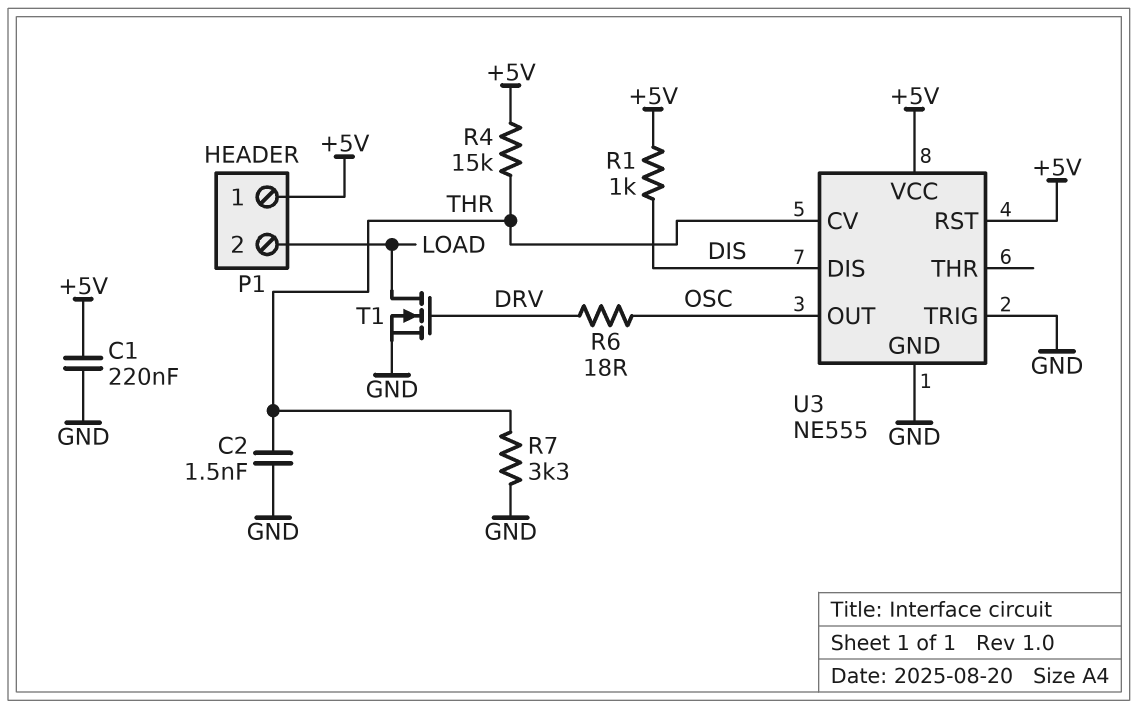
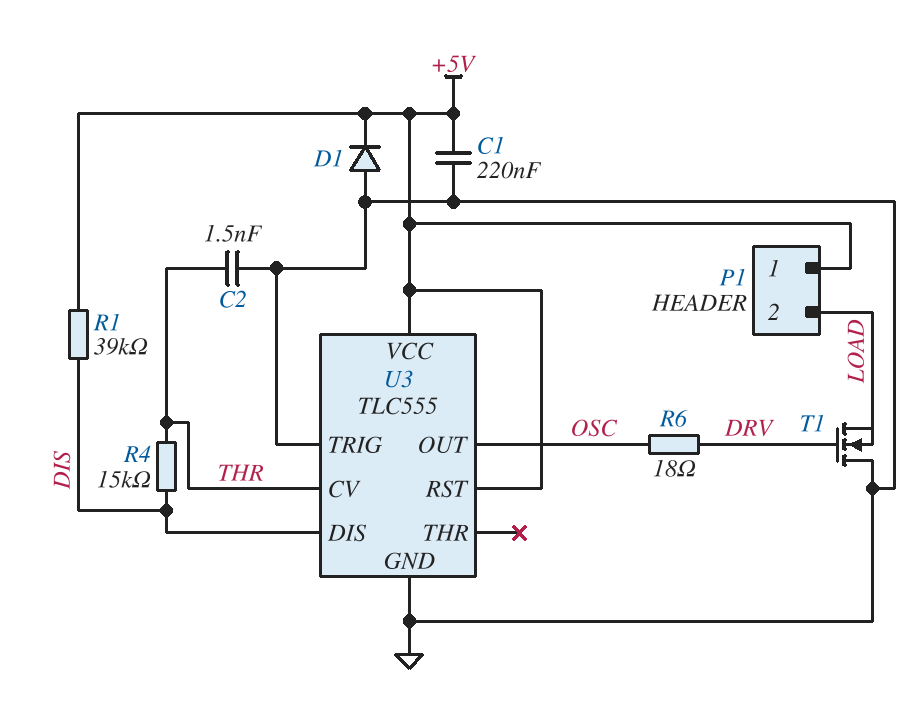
D1: none -> diode (A GND, K +5V)
R1: 1k (+5V, DIS) -> 39k (+5V, DIS)
R4: 15k (+5V, THR) -> 15k (DIS, THR)
R7: 3.3k (GND, THR) -> none
T1: NMOS (G DRV, D LOAD, S GND) -> NMOS (G DRV, D GND, S LOAD)
U3: NE555 -> TLC555

